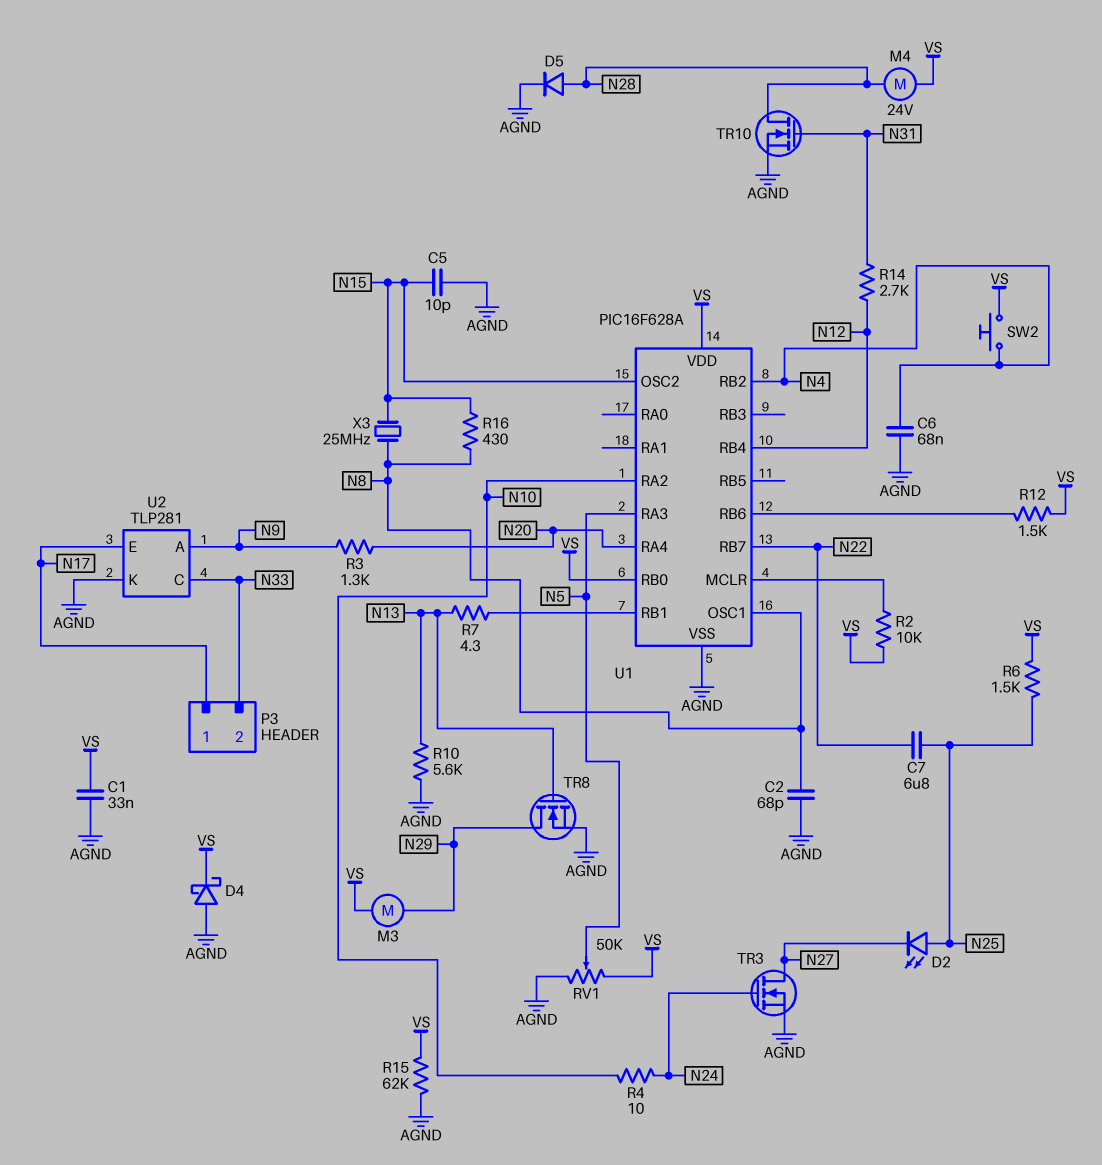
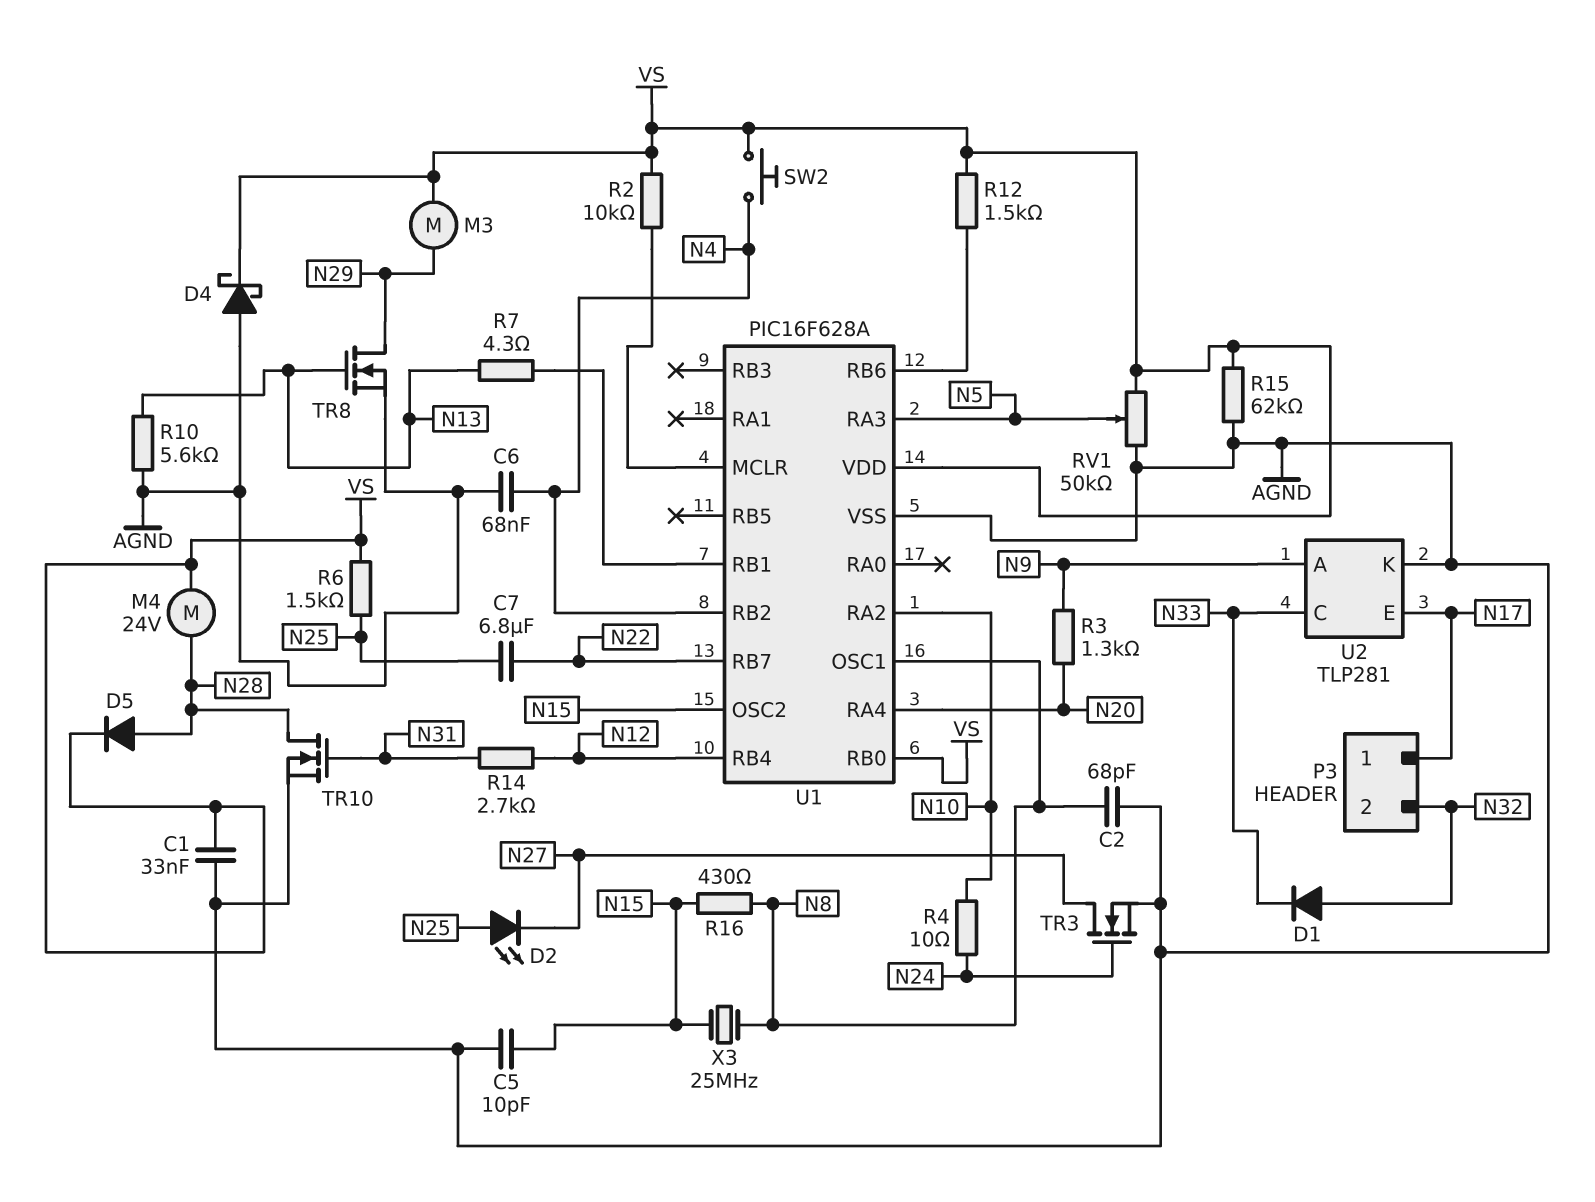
D1: none -> diode (A N32, K N33)
D5: diode (A N28, K AGND) -> diode (A N28, K VS)
P3 pin 2: N33 -> N32

